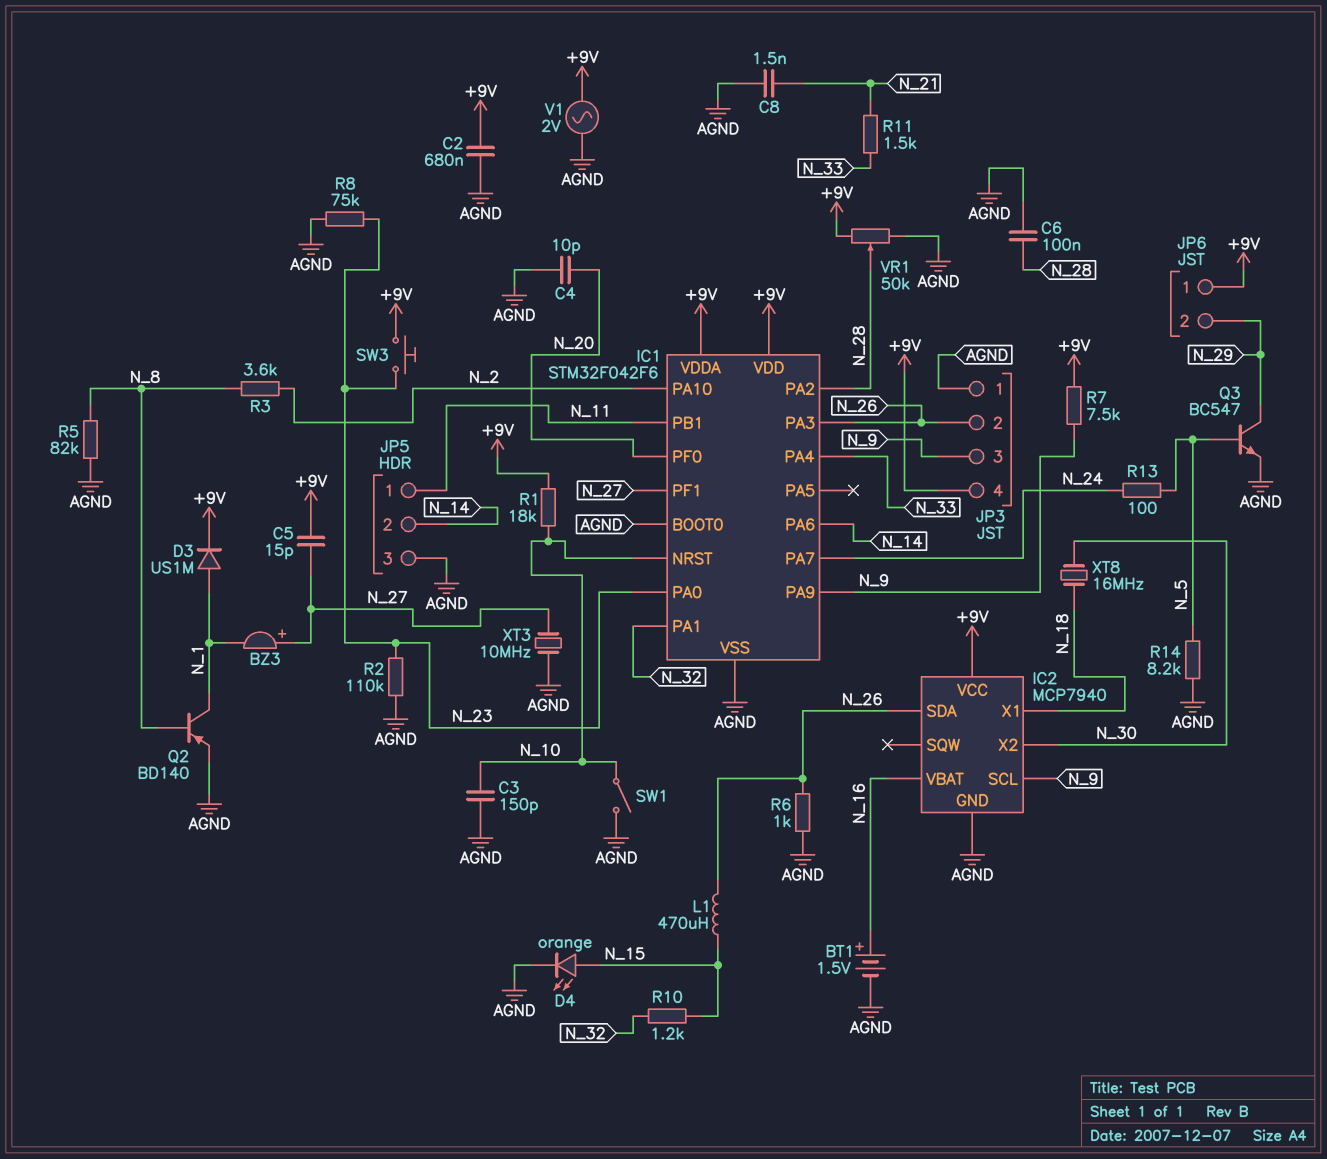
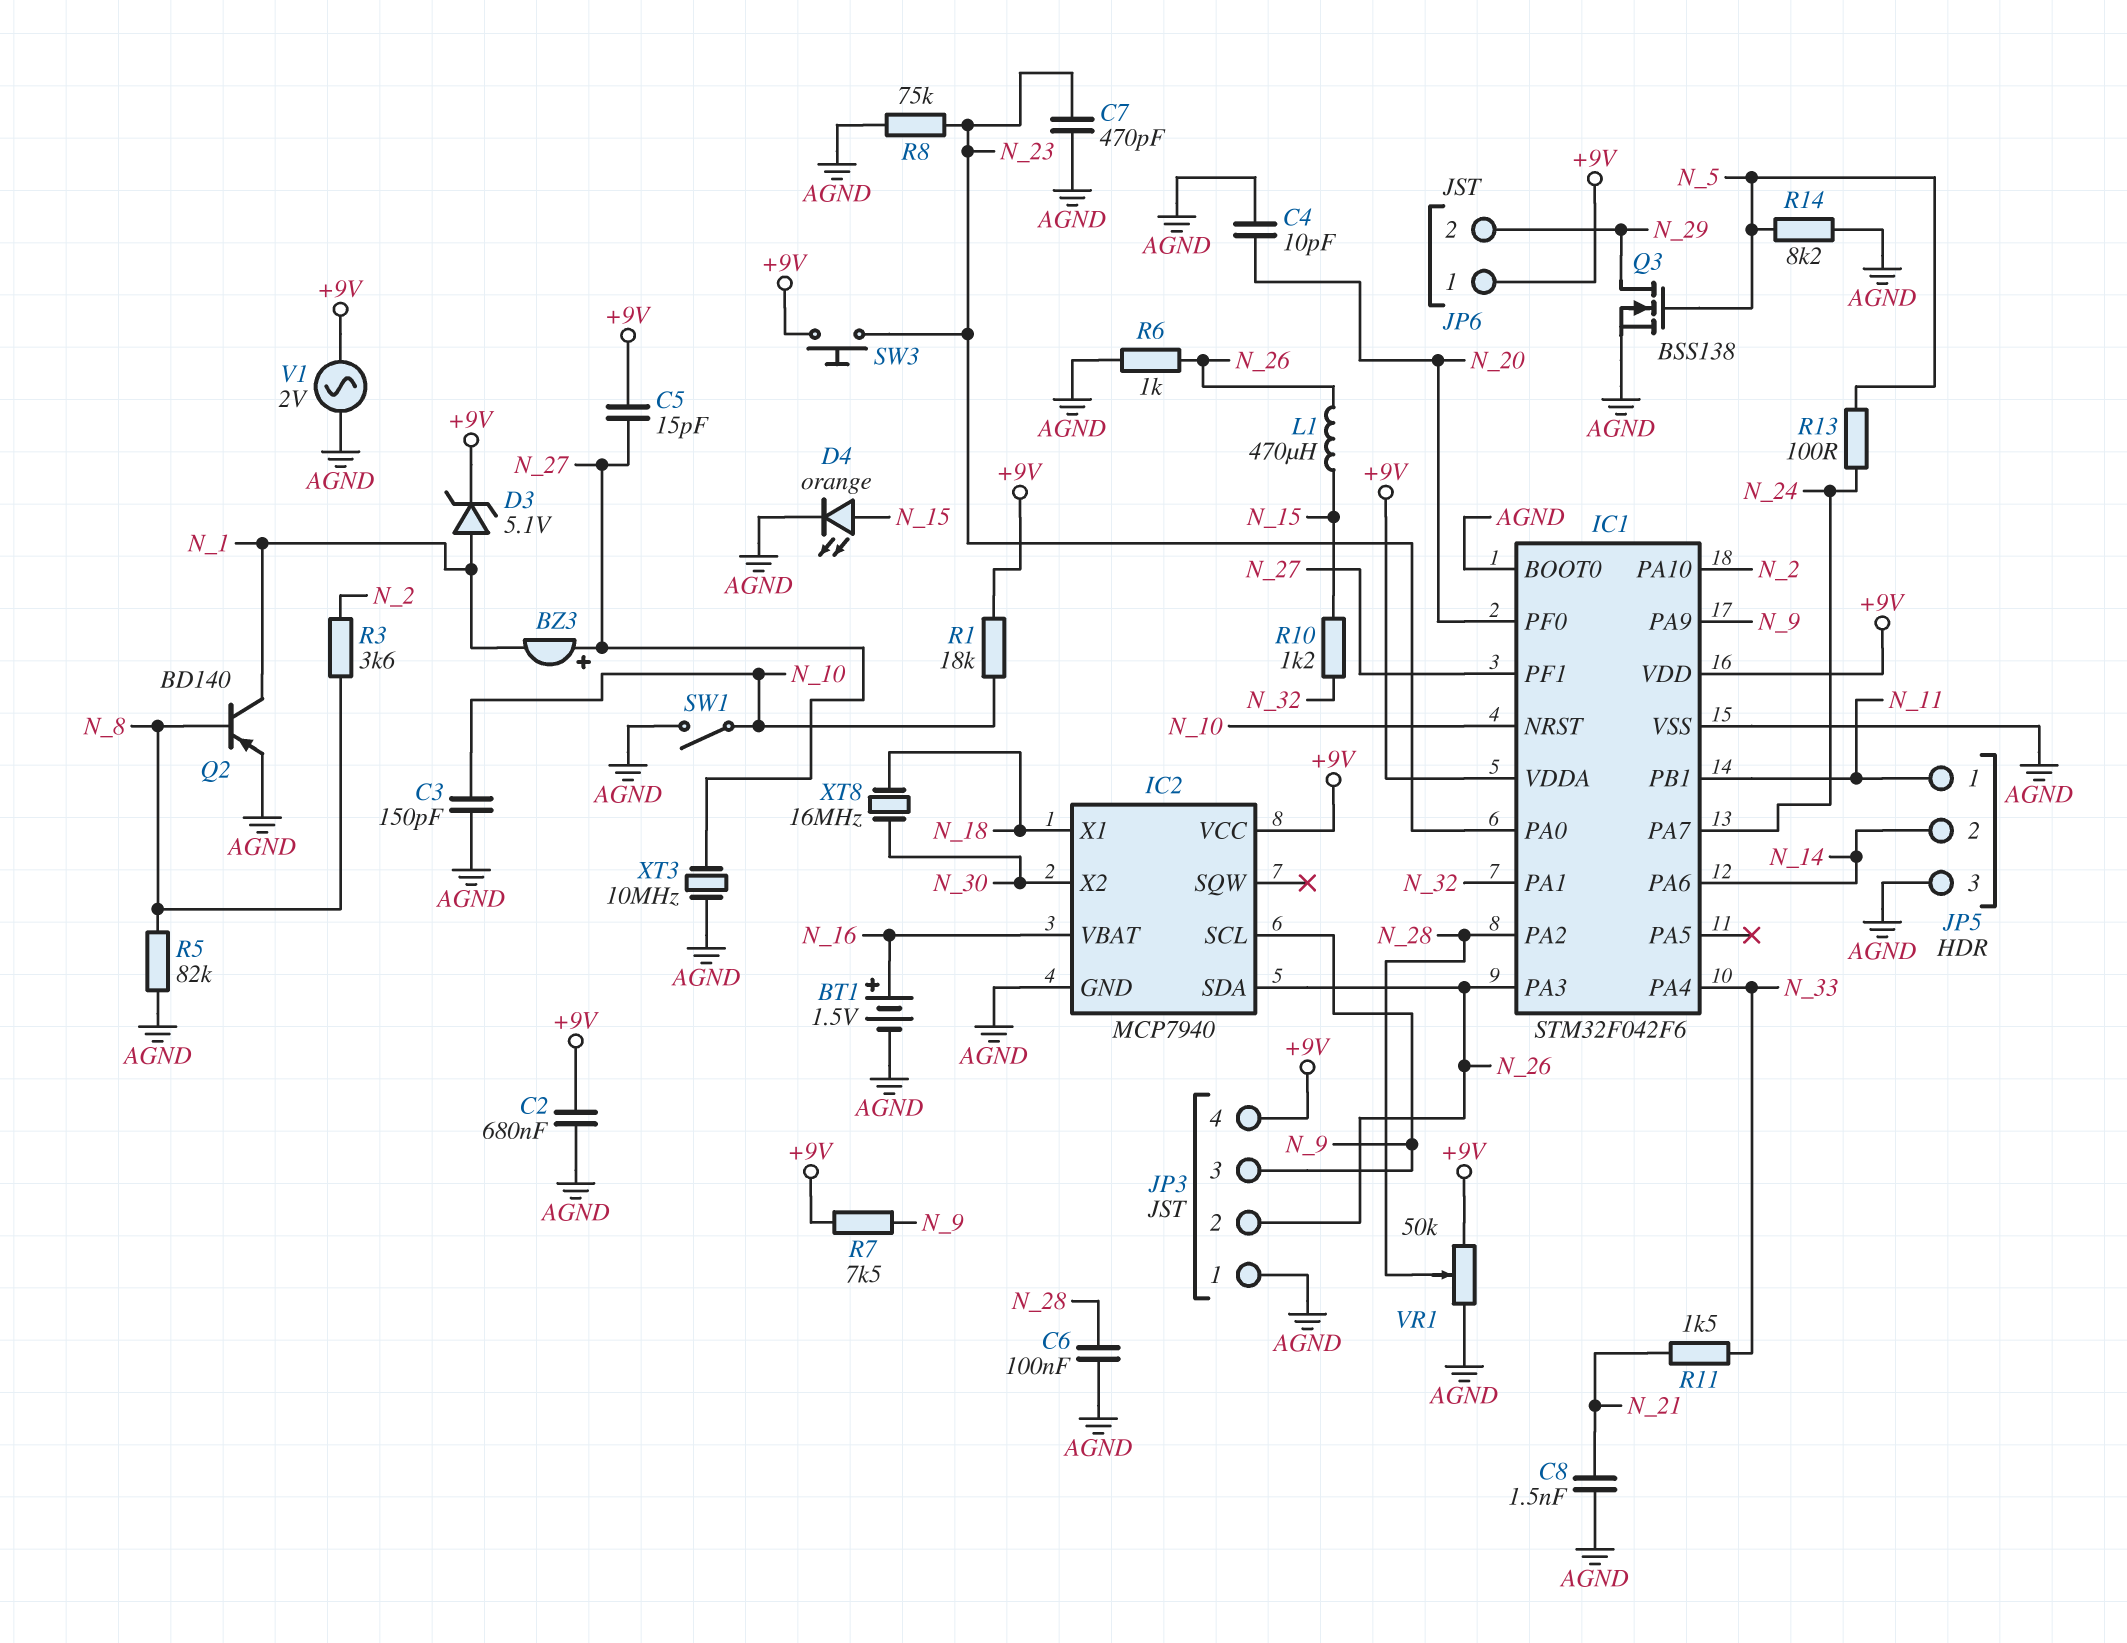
C7: none -> 470pF (AGND, N_23)
D3: diode US1M (A N_1, K +9V) -> zener 5.1V (A N_1, K +9V)
Q3: NPN BC547 (B N_5, C N_29, E AGND) -> NMOS BSS138 (G N_5, D N_29, S AGND)
R2: 110k (AGND, N_23) -> none

